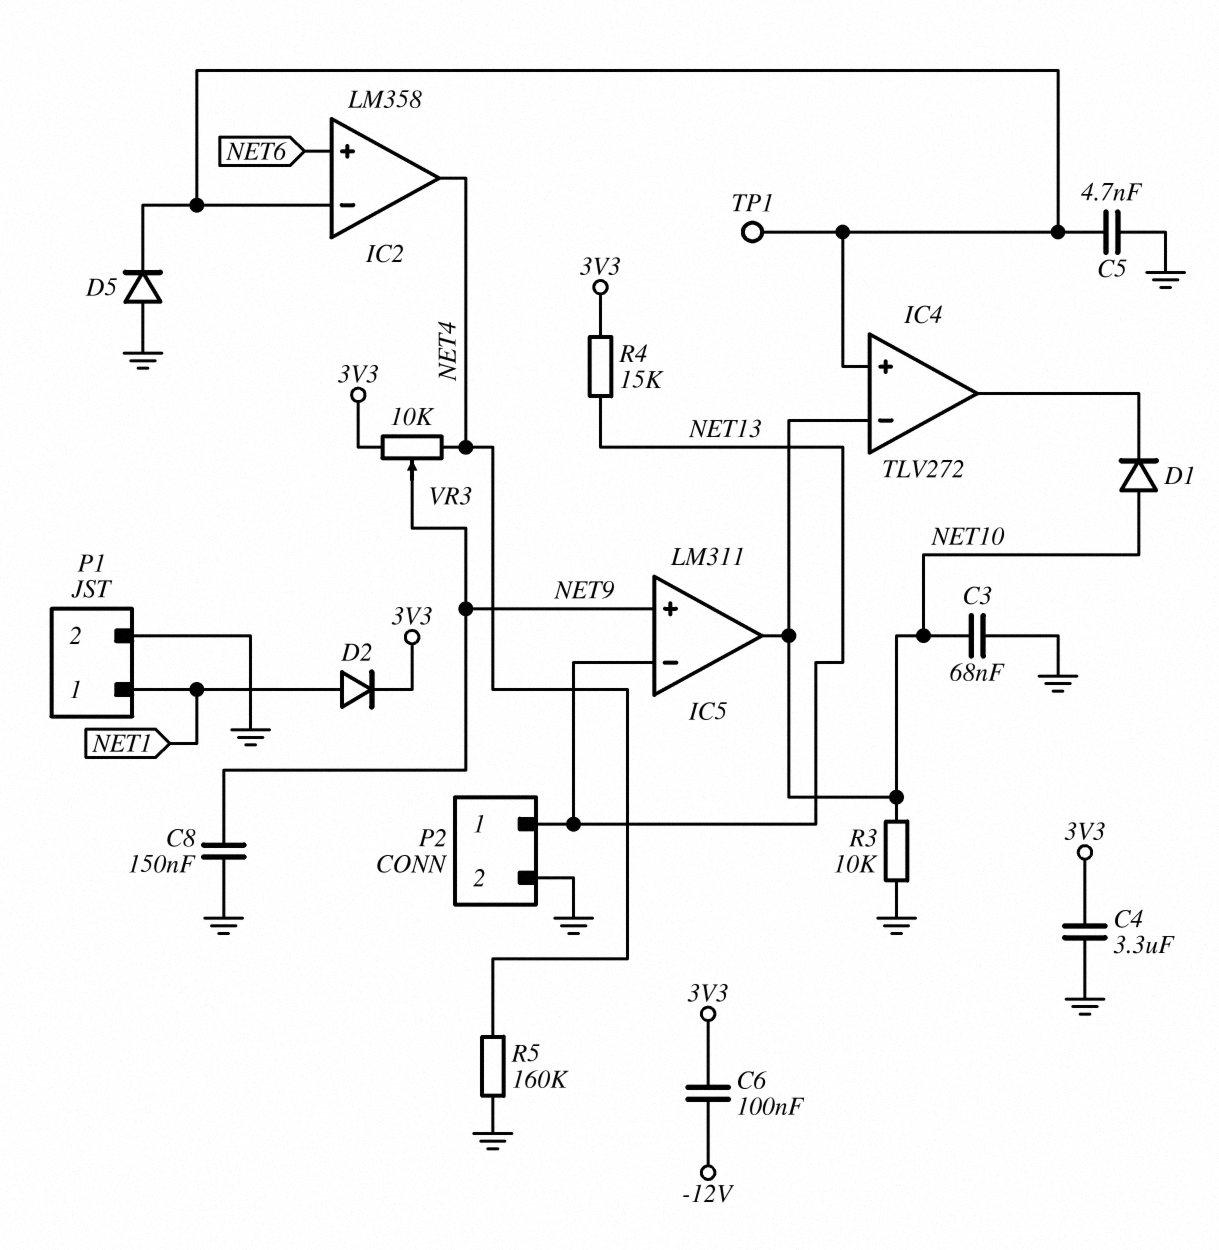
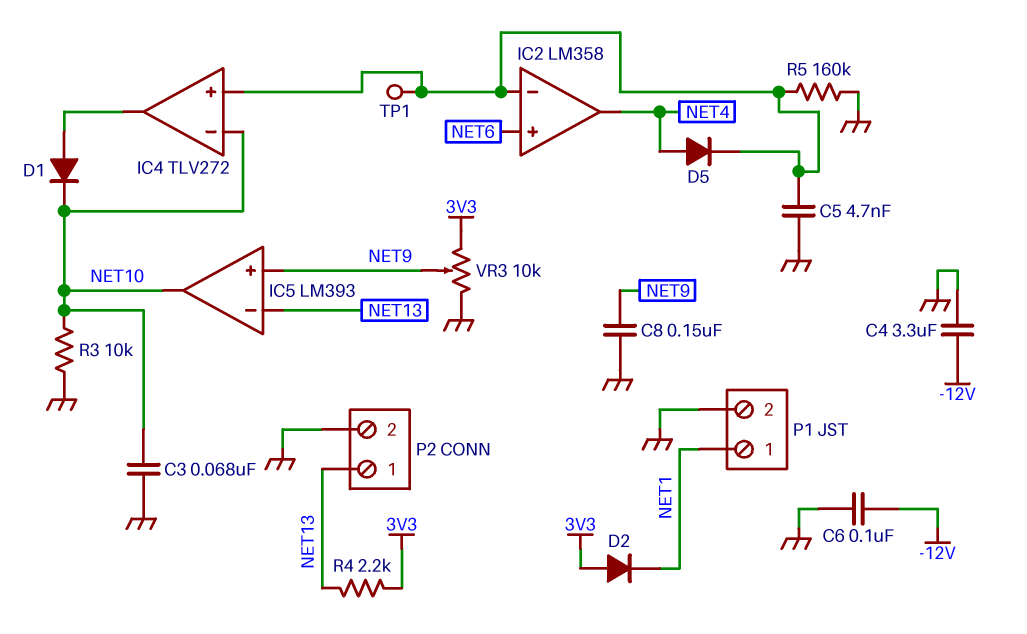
C4: 3.3uF (3V3, GND) -> 3.3uF (-12V, GND)
C6: 100nF (-12V, 3V3) -> 100nF (-12V, GND)
D1: diode (A NET10, K IC4/out) -> diode (A IC4/out, K NET10)
D2: diode (A NET1, K 3V3) -> diode (A 3V3, K NET1)
D5: diode (A GND, K IC2/in-) -> diode (A NET4, K IC2/in-)
IC5: LM311 -> LM393
R4: 15k (3V3, NET13) -> 2.2k (3V3, NET13)
R5: 160k (GND, NET4) -> 160k (GND, IC2/in-)
VR3: 10k (3V3, NET4, wiper NET9) -> 10k (3V3, GND, wiper NET9)

